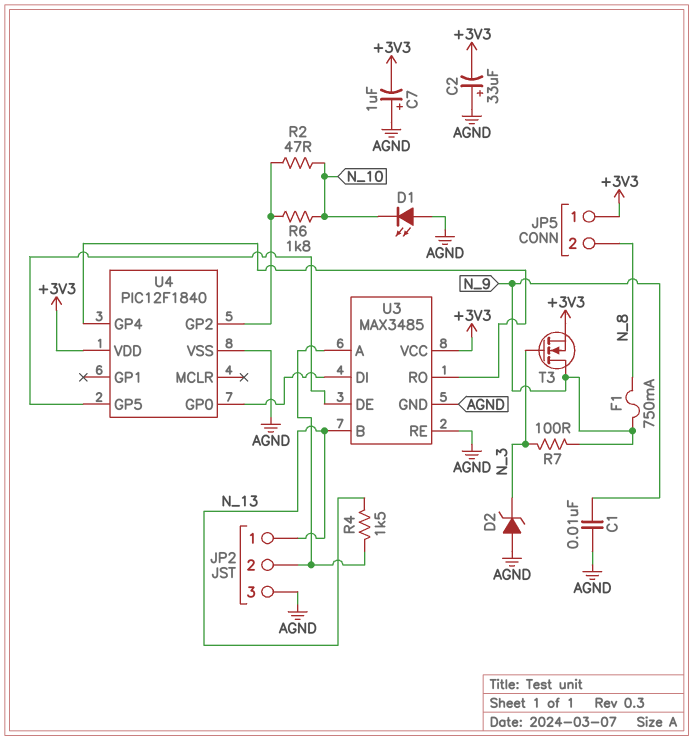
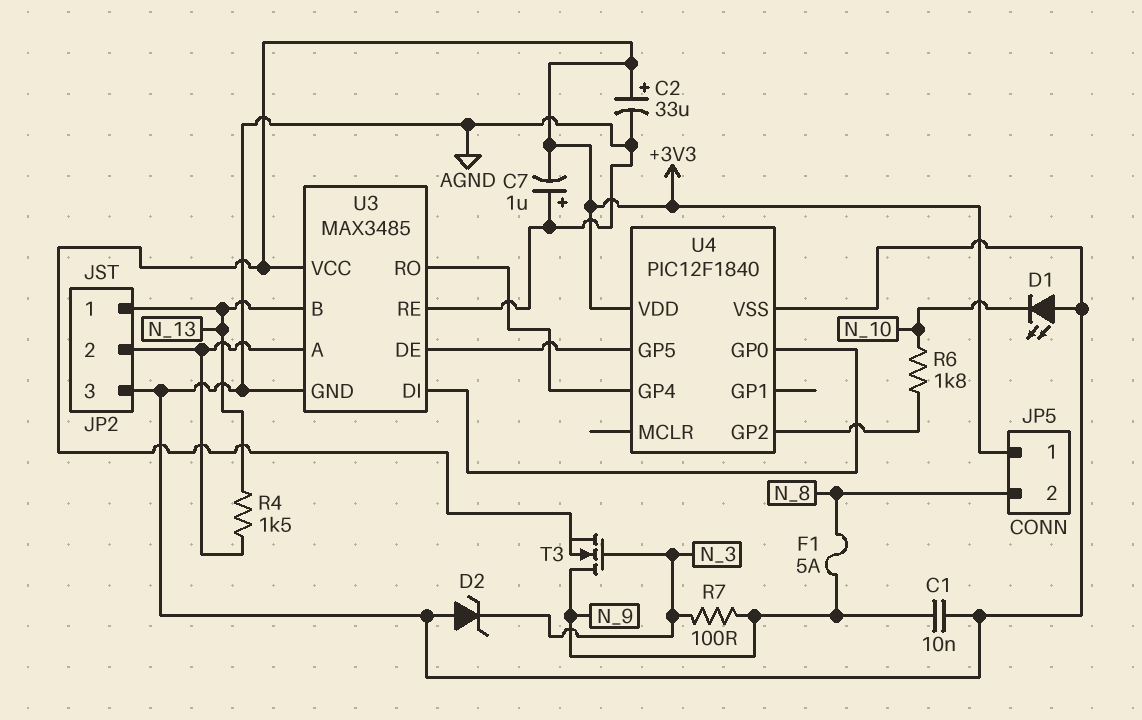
C2: 33uF (plus AGND, minus +3V3) -> 33uF (plus +3V3, minus AGND)
F1: 750mA (N_8, N_9) -> 5A (N_8, N_9)
R2: 47 (N_10, U4/GP2) -> none

